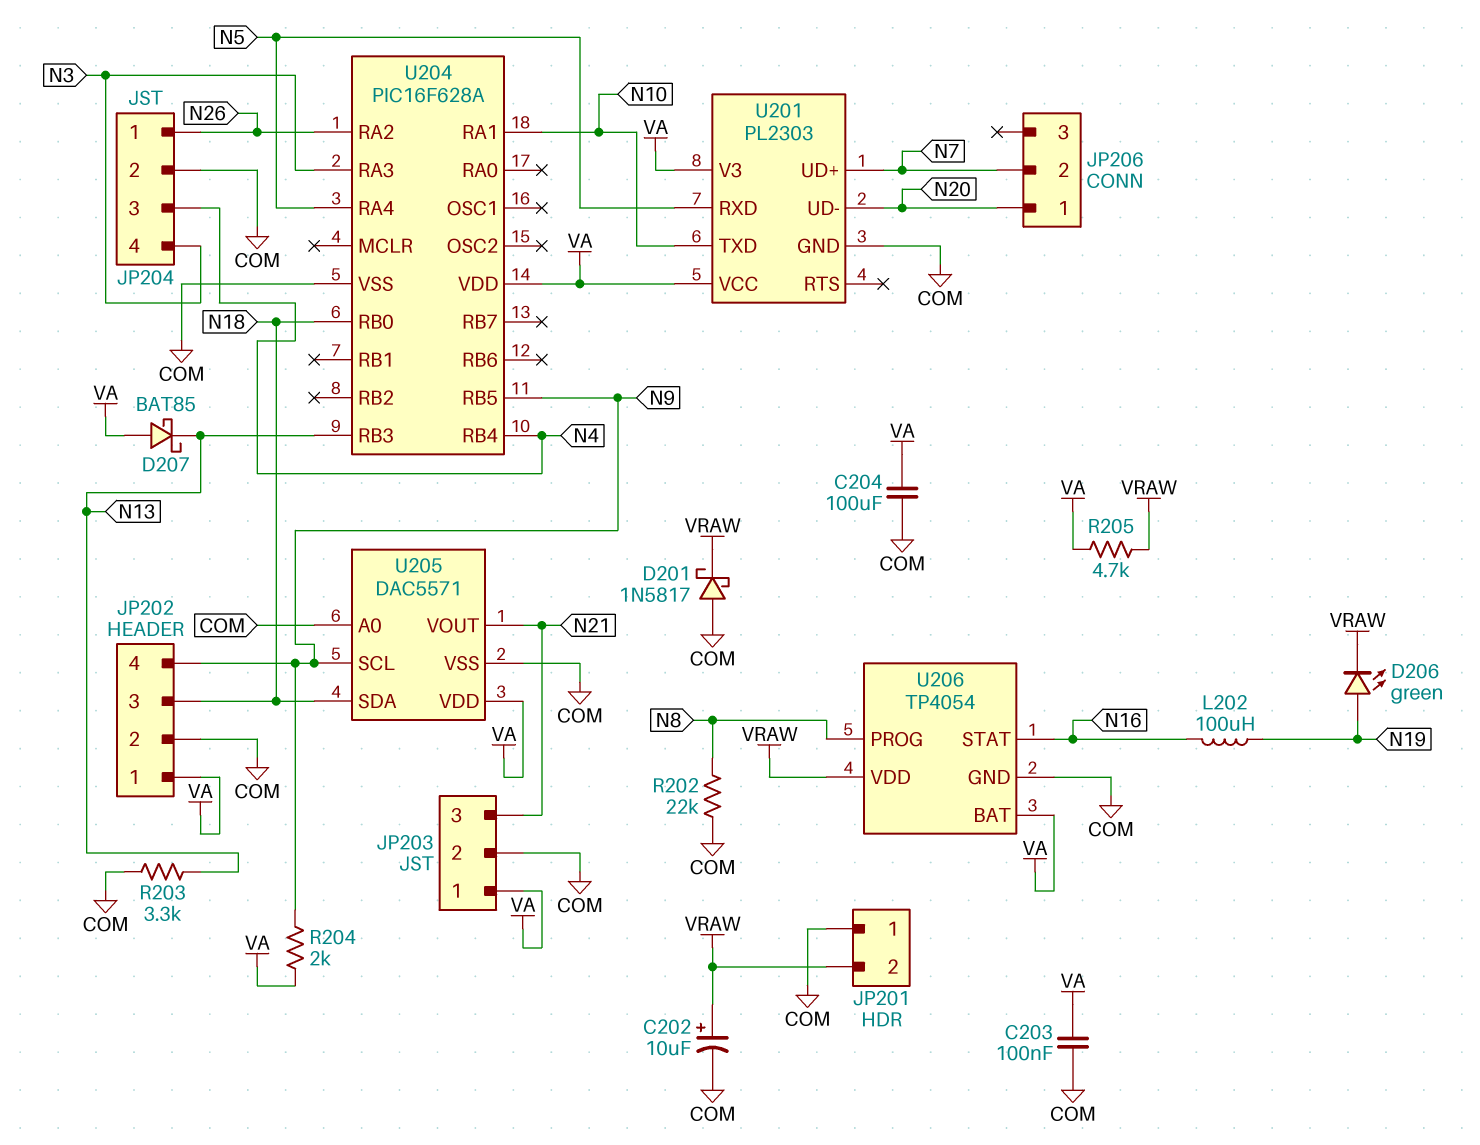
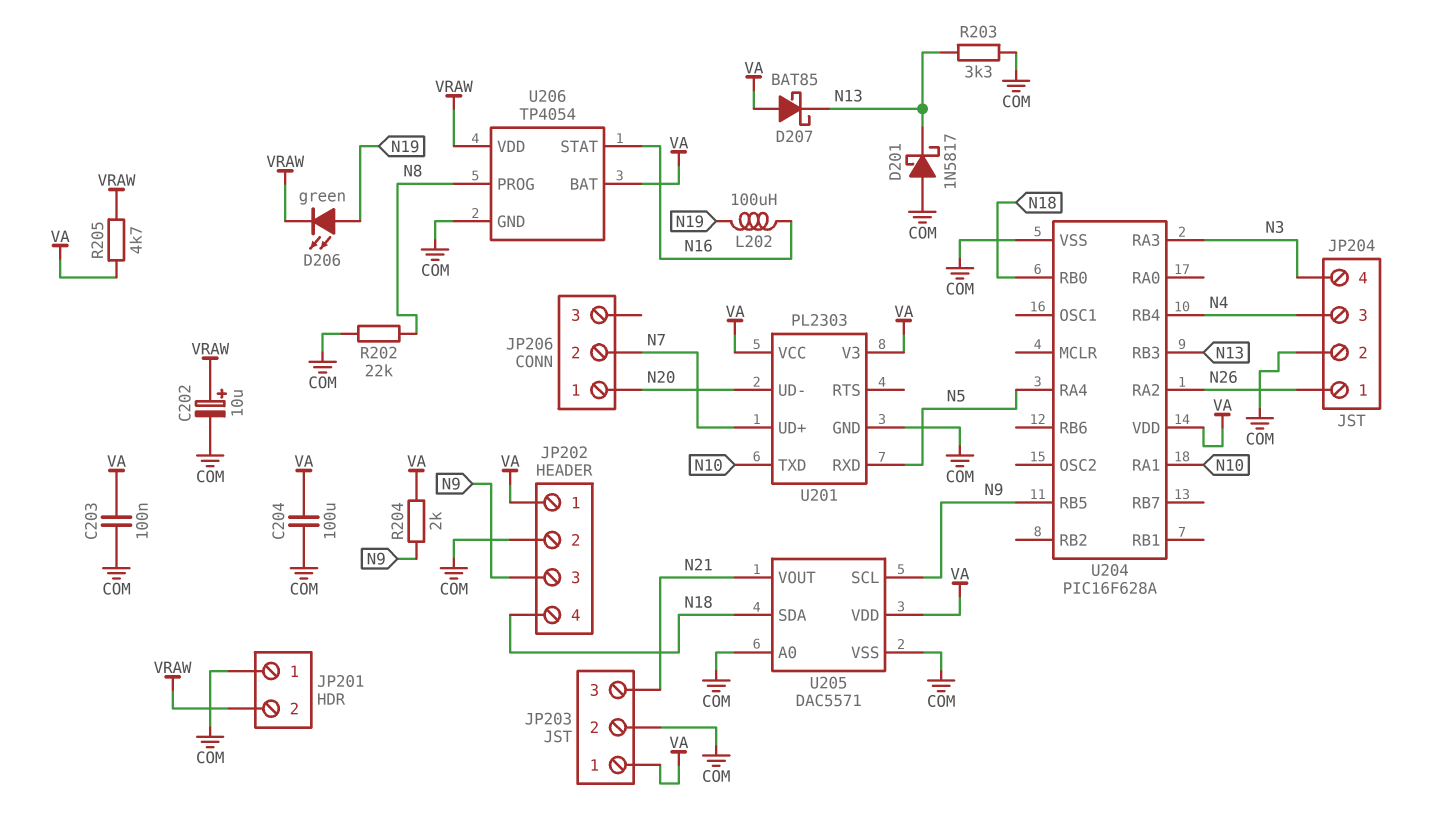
D201: schottky 1N5817 (A COM, K VRAW) -> schottky 1N5817 (A COM, K N13)
JP202 pin 3: N18 -> N9
JP202 pin 4: N9 -> N18

